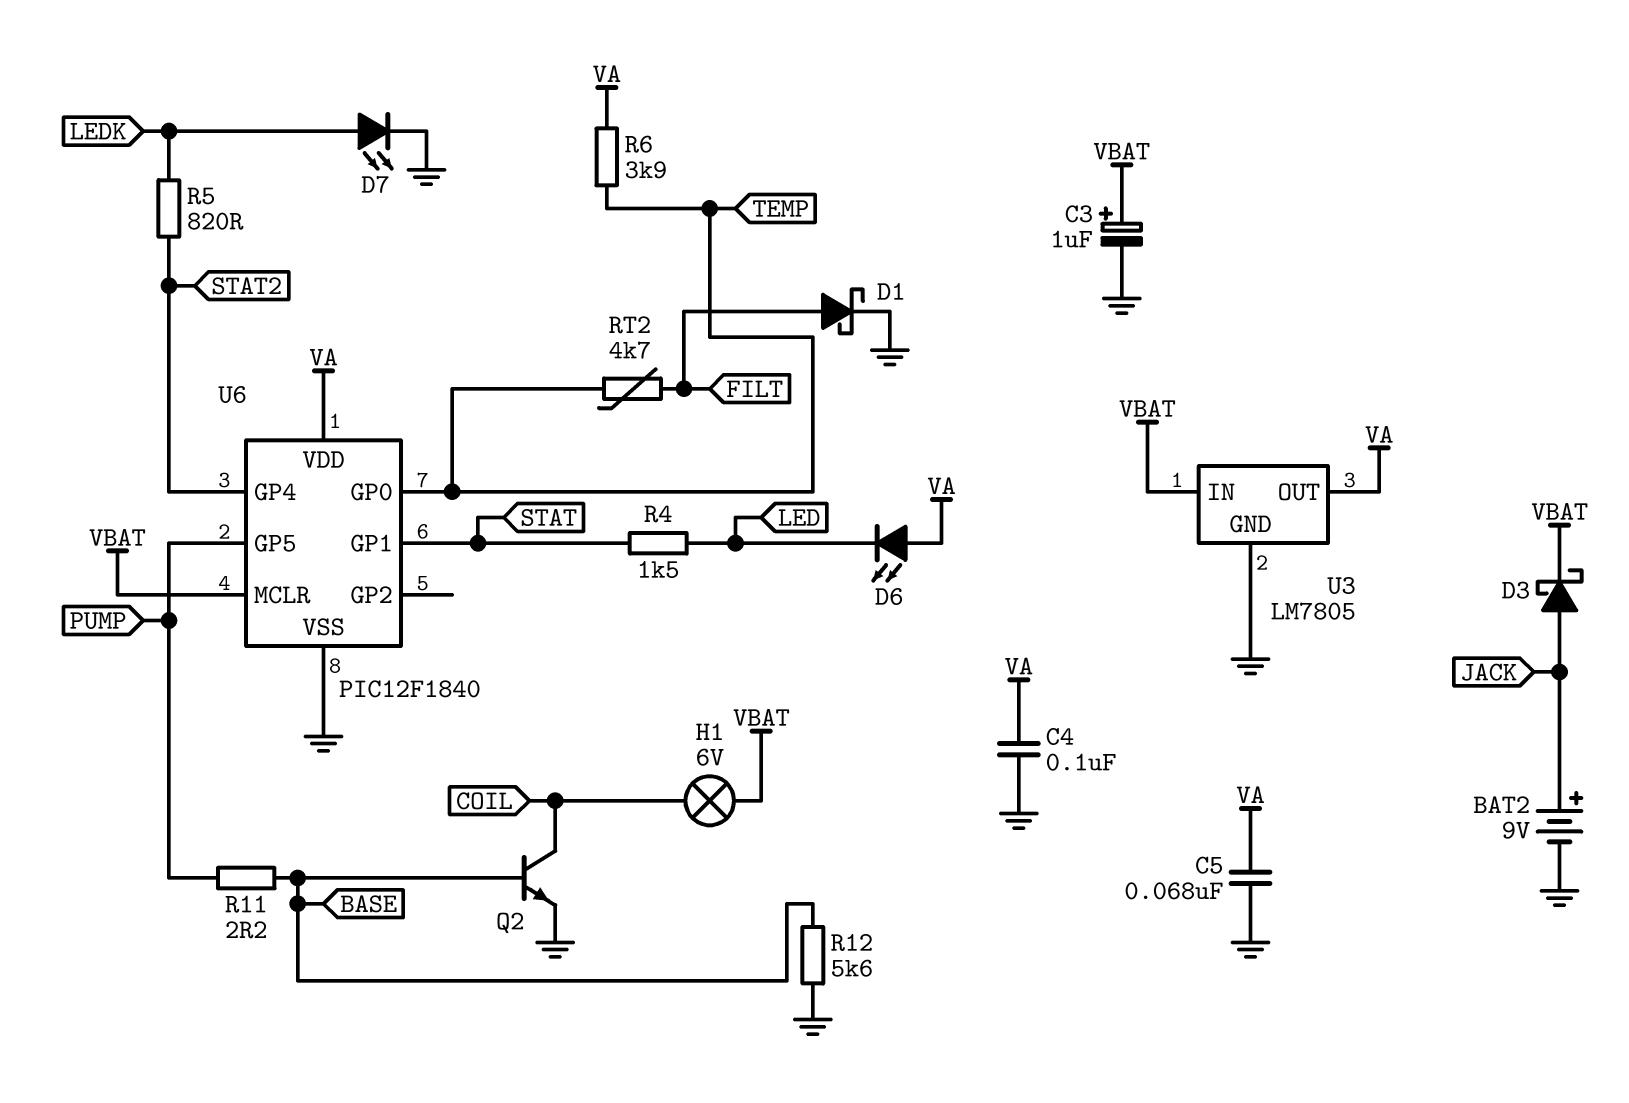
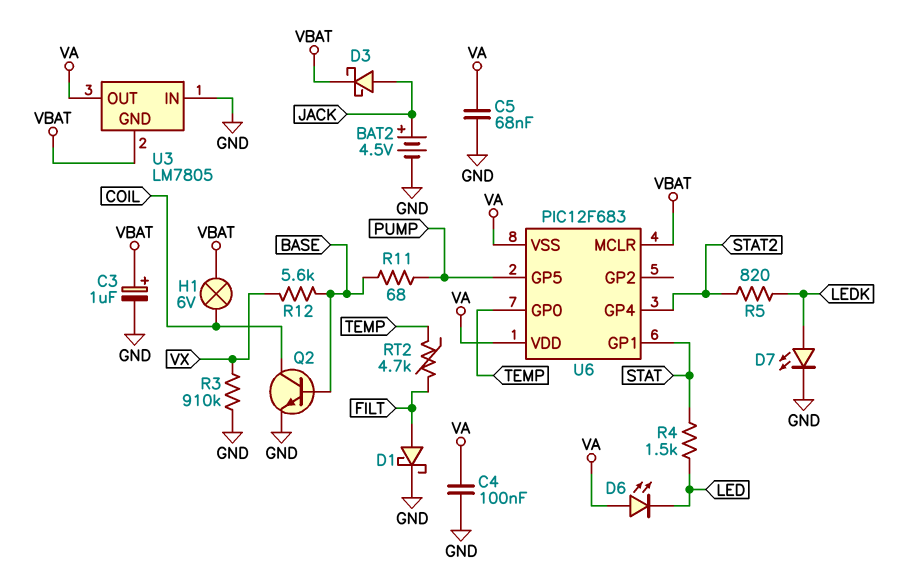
BAT2: 9V (plus JACK, minus GND) -> 4.5V (plus JACK, minus GND)
R3: none -> 910k (GND, VX)
R6: 3.9k (TEMP, VA) -> none
R11: 2.2 (BASE, PUMP) -> 68 (BASE, PUMP)
R12: 5.6k (BASE, GND) -> 5.6k (BASE, VX)
U3 pin GND: GND -> VBAT
U3 pin IN: VBAT -> GND
U6: PIC12F1840 -> PIC12F683
U6 pin VSS: GND -> VA

